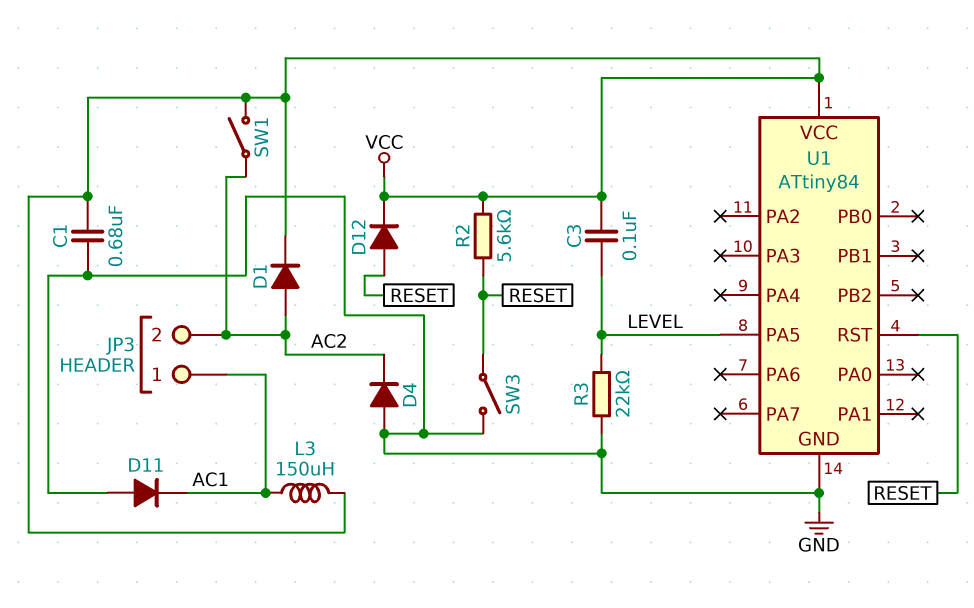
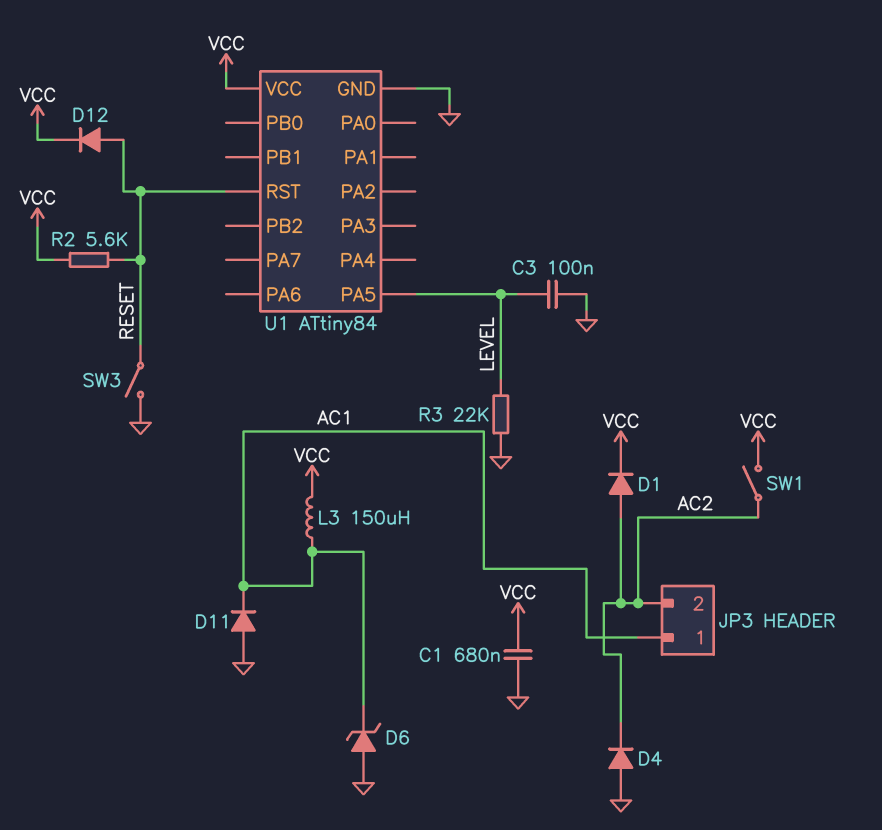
C3: 100nF (LEVEL, VCC) -> 100nF (GND, LEVEL)
D6: none -> zener (A GND, K AC1)

